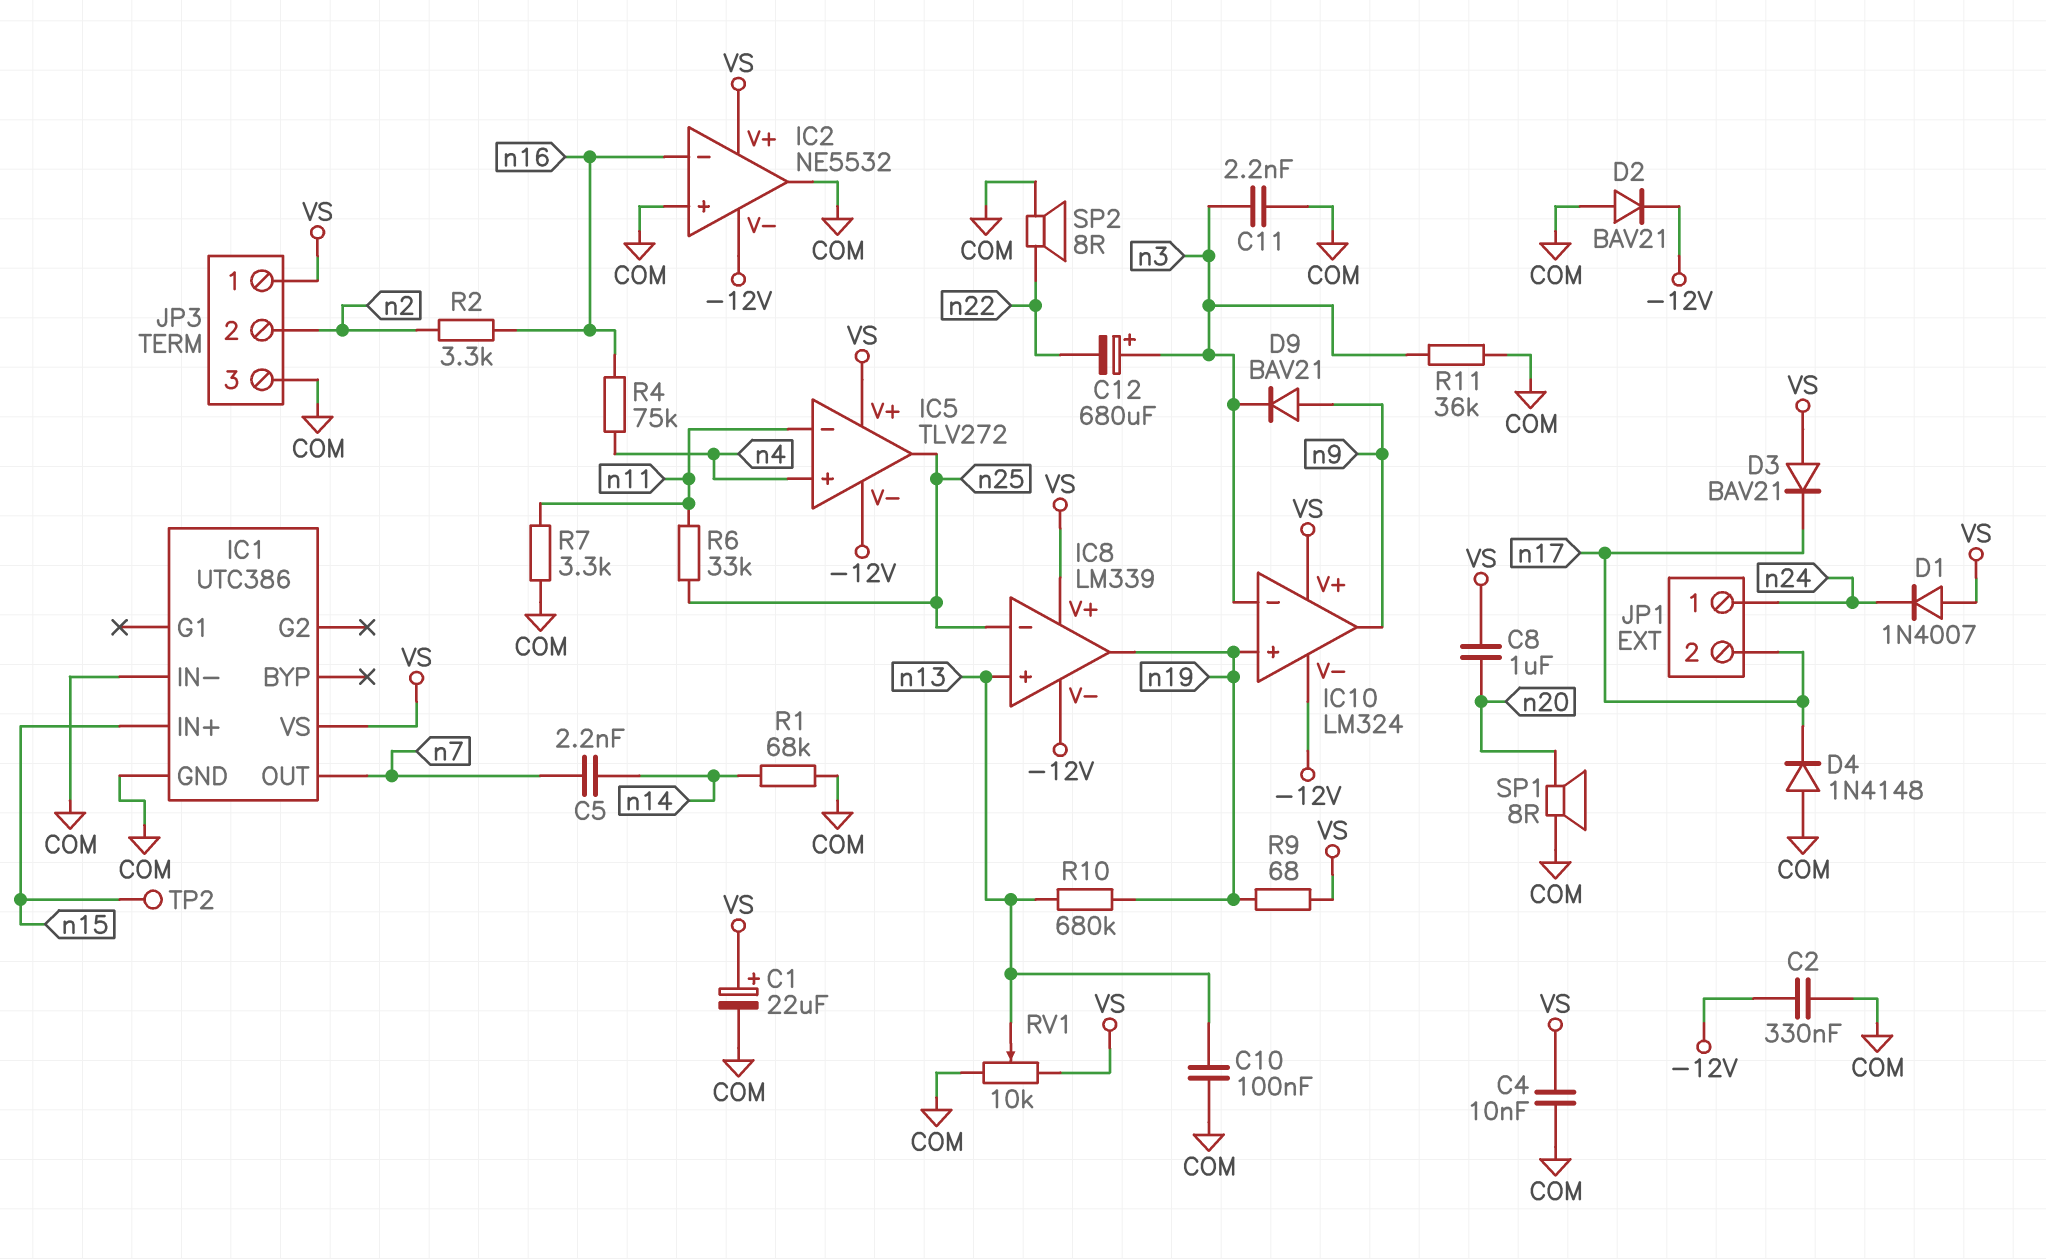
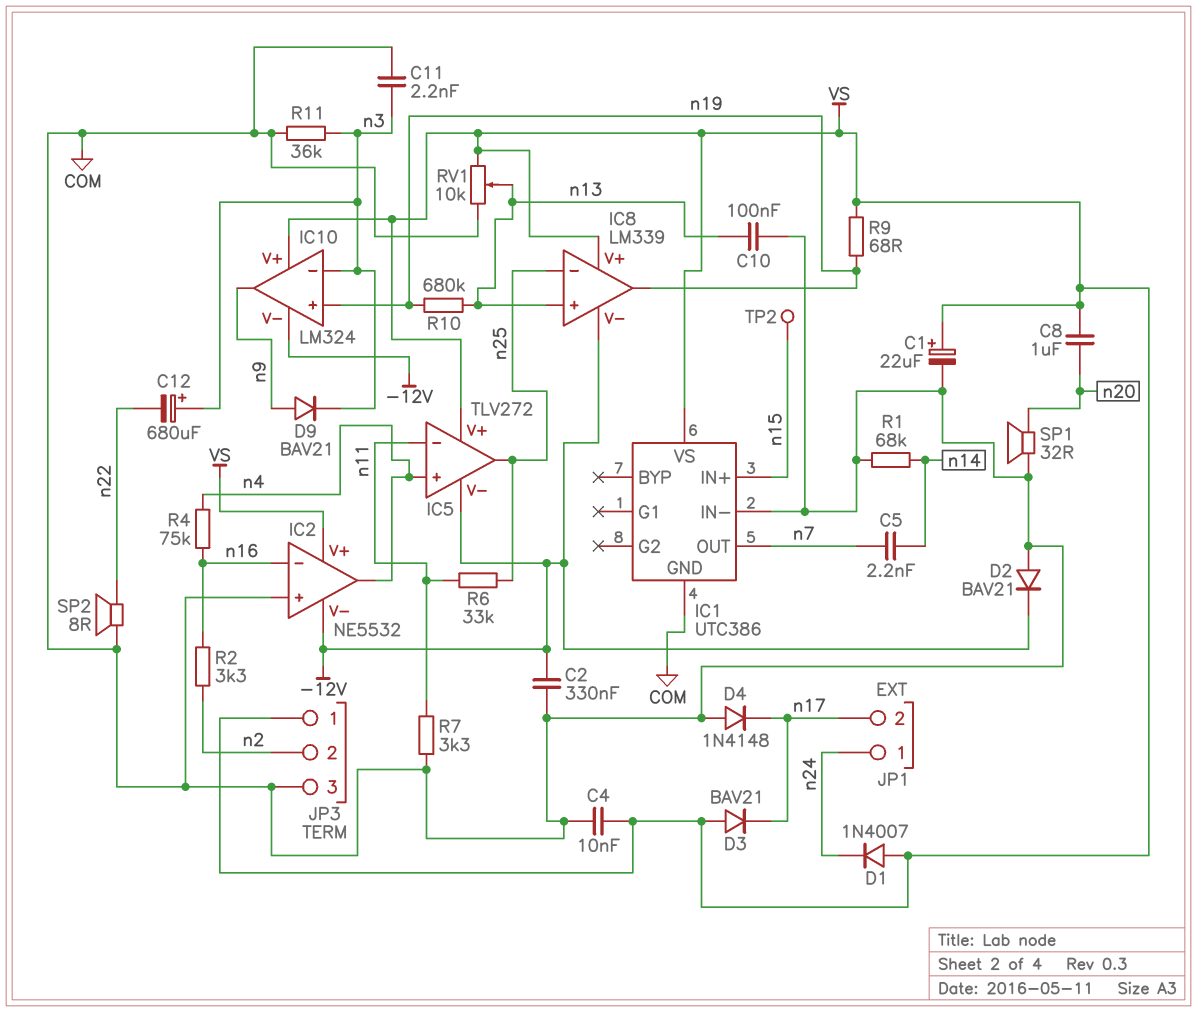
IC2 pin out: COM -> n4
SP1: speaker 8R (COM, n20) -> speaker 32R (COM, n20)

